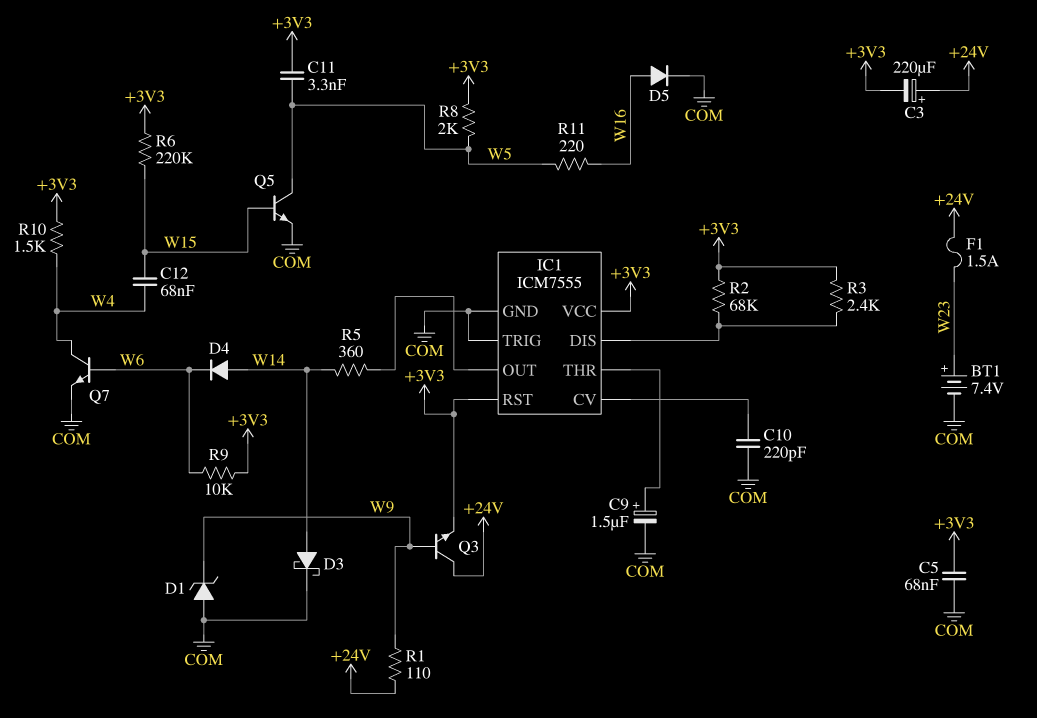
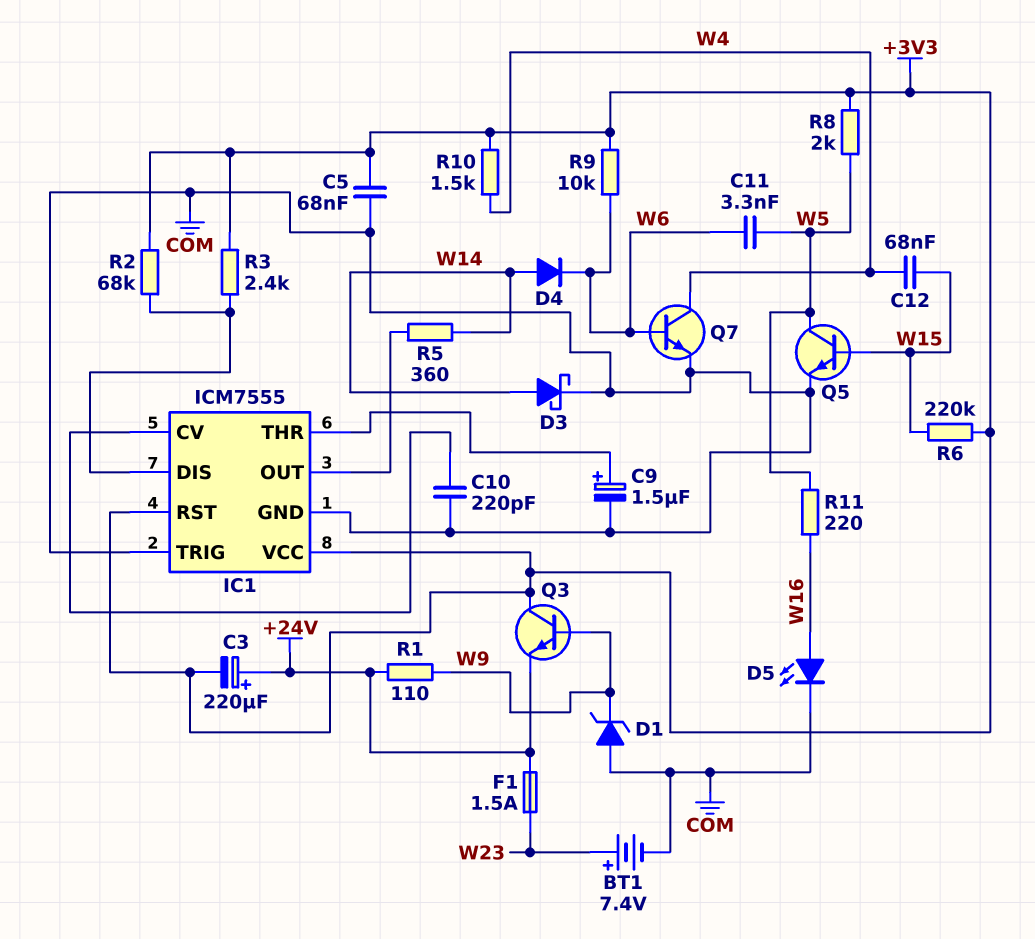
C11: 3.3nF (+3V3, W5) -> 3.3nF (W5, W6)
D5: diode (A W16, K COM) -> LED (A W16, K COM)
Q3: NPN (B W9, C +24V, E +3V3) -> NPN (B W9, C +3V3, E +24V)

